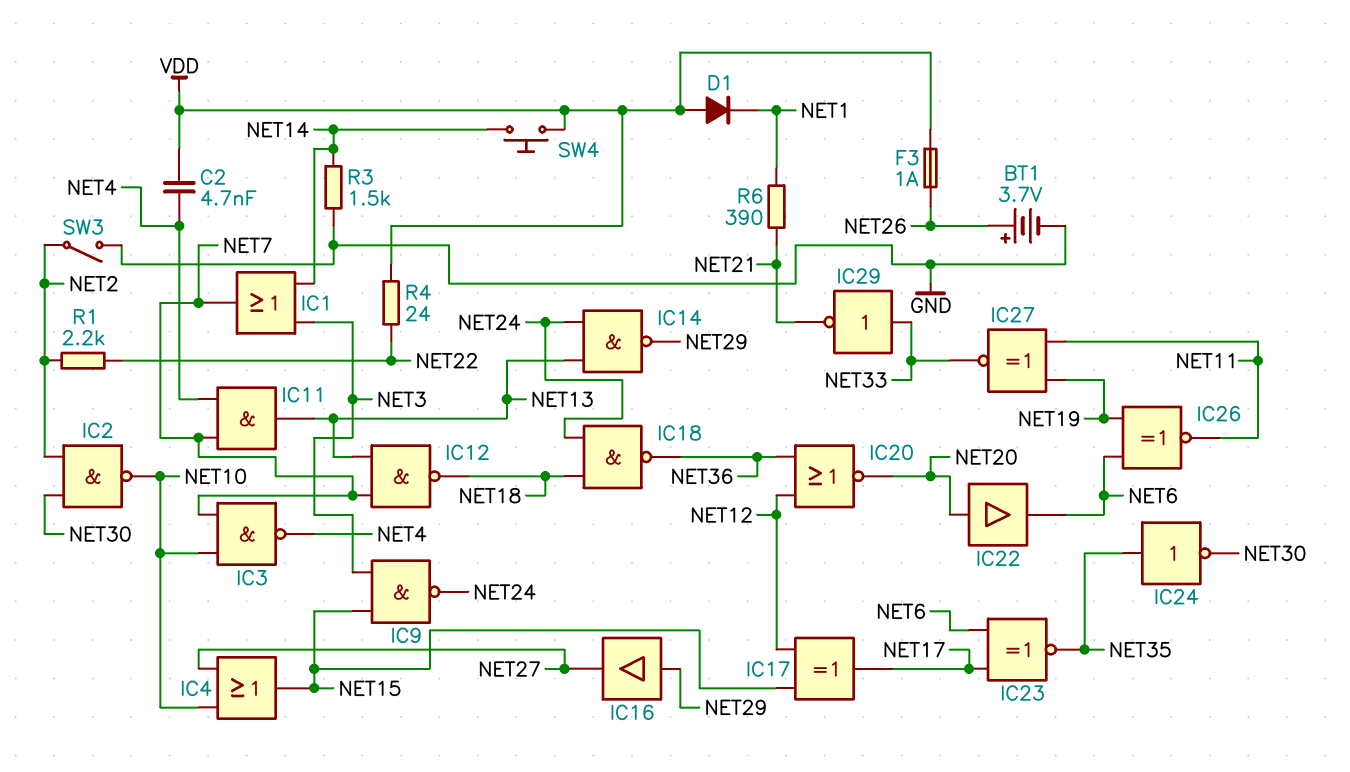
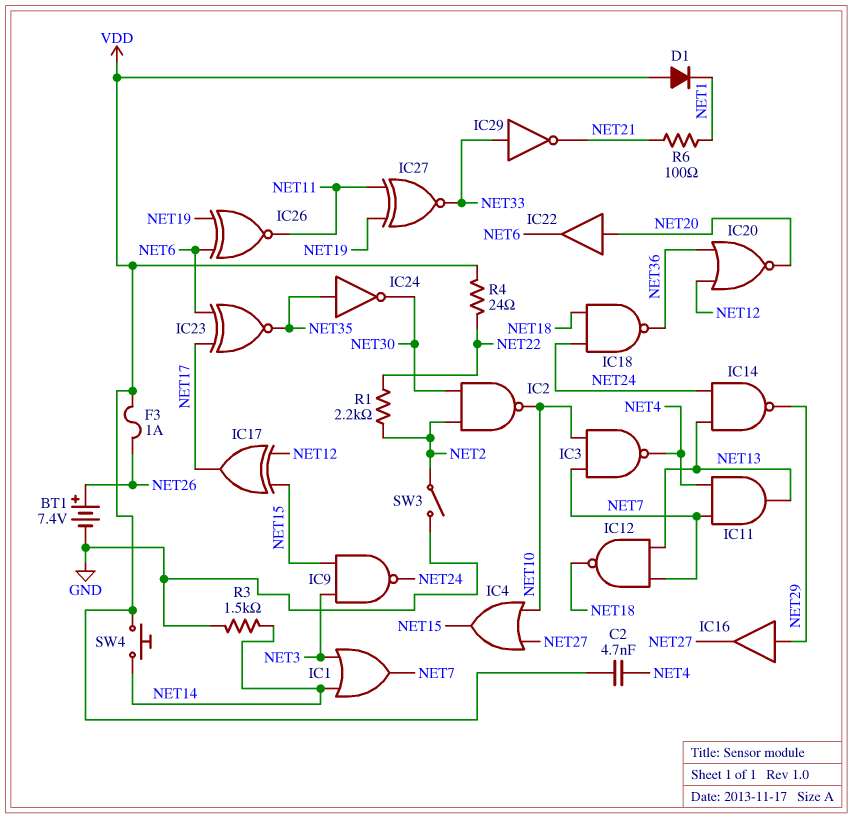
BT1: 3.7V (plus NET26, minus GND) -> 7.4V (plus NET26, minus GND)
R6: 390 (NET1, NET21) -> 100 (NET1, NET21)

